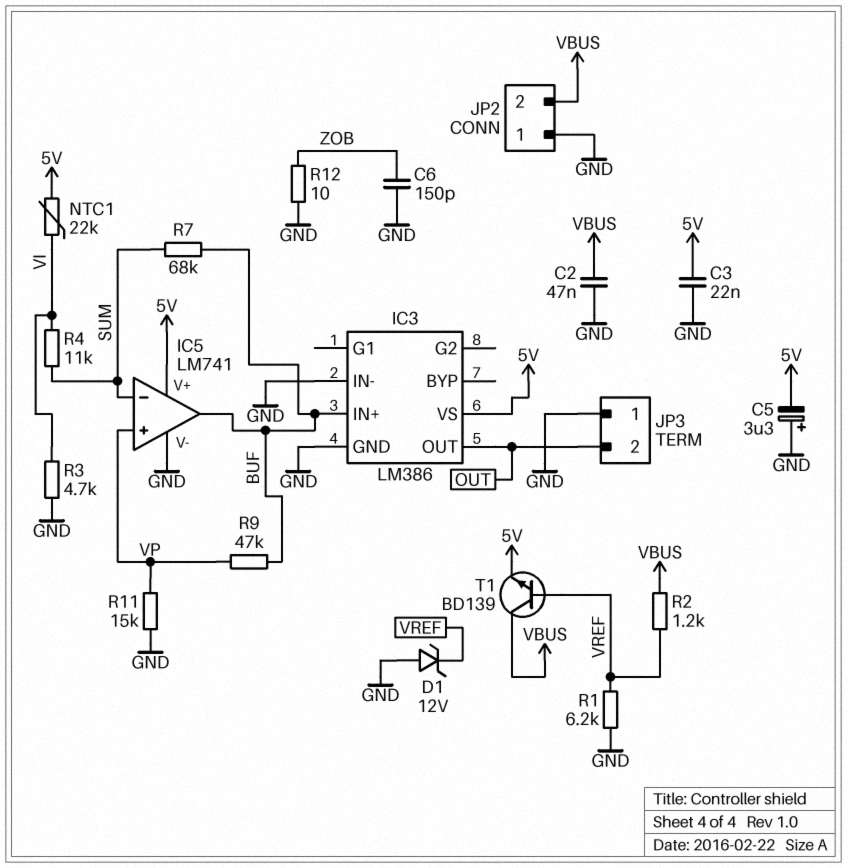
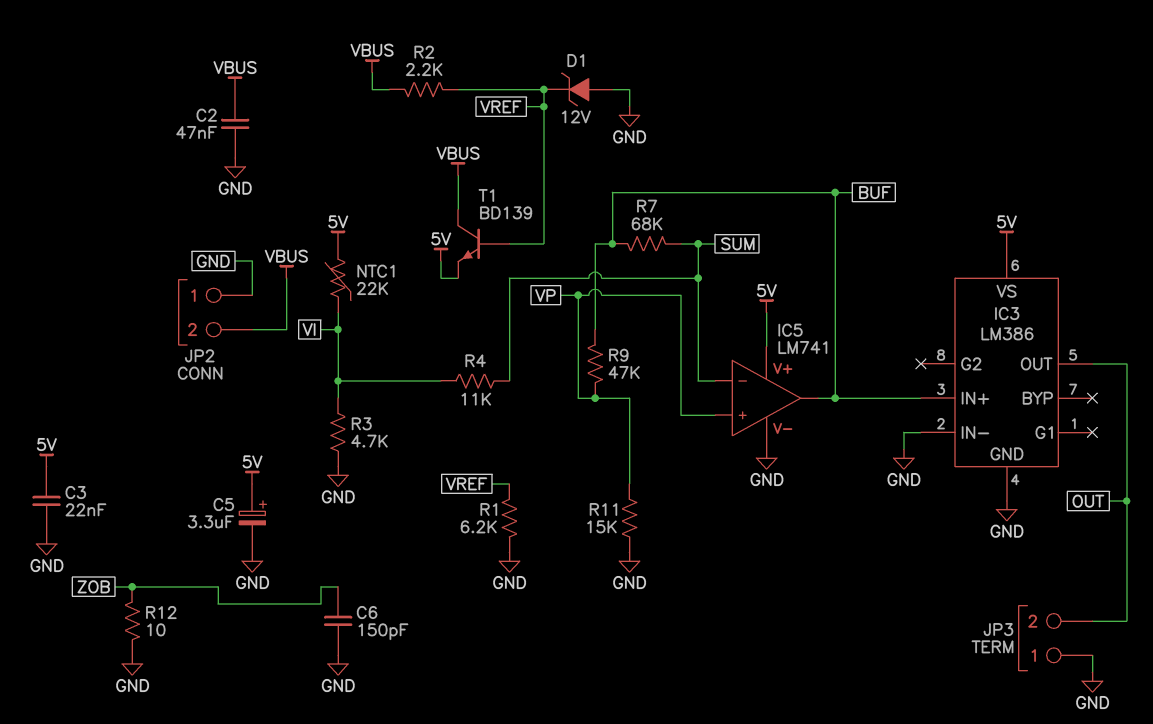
C5: 3.3uF (plus GND, minus 5V) -> 3.3uF (plus 5V, minus GND)
R2: 1.2k (VBUS, VREF) -> 2.2k (VBUS, VREF)

